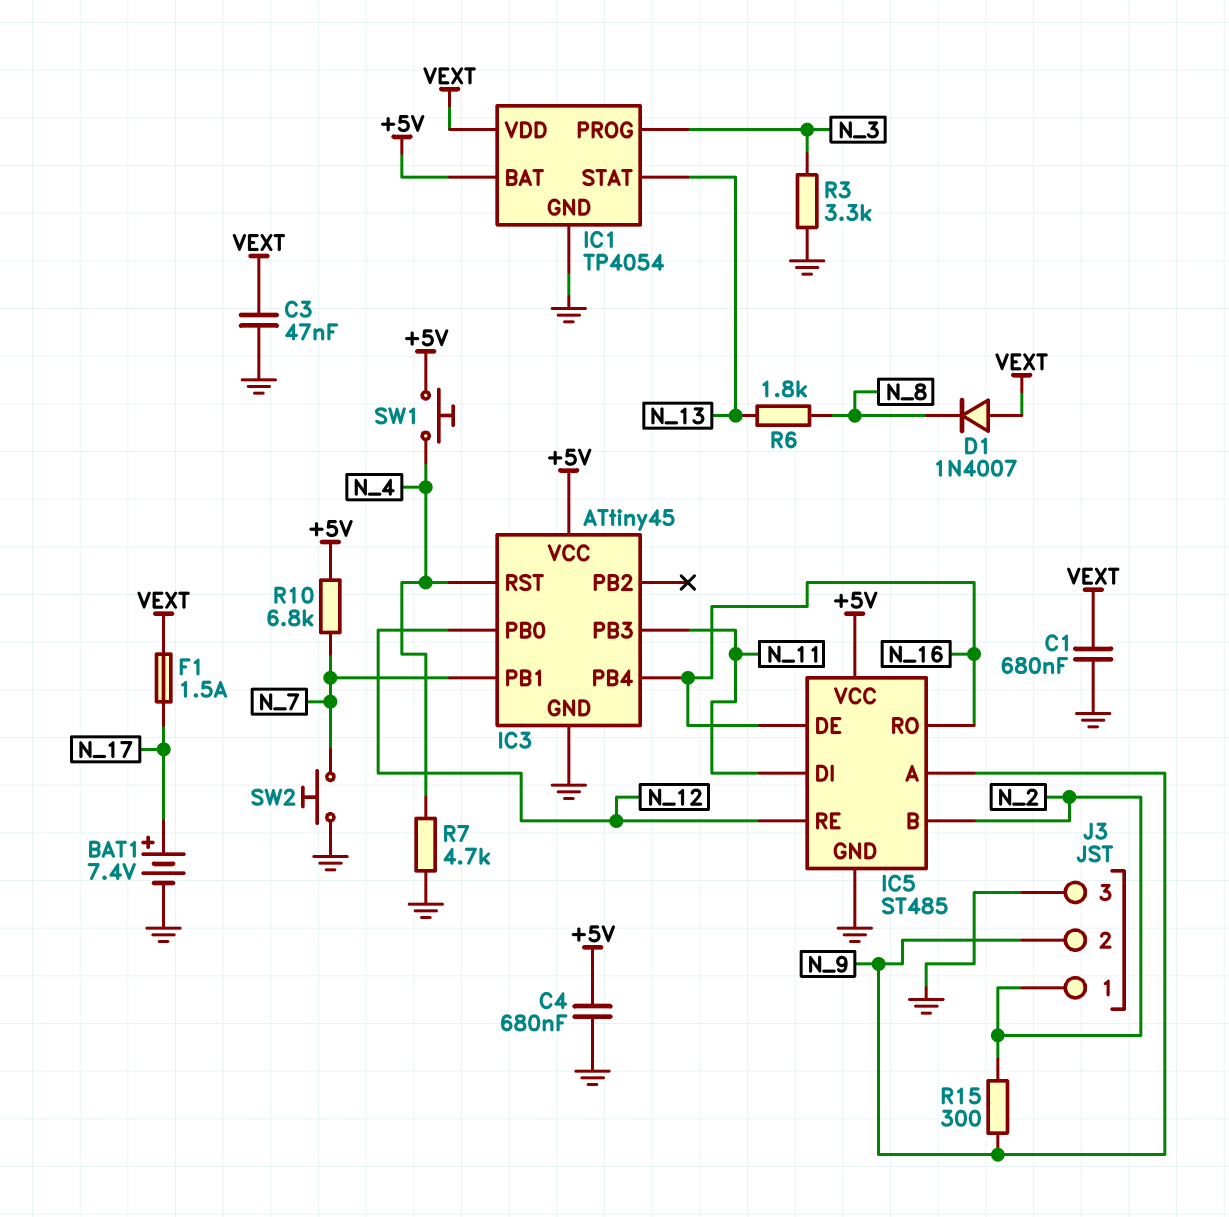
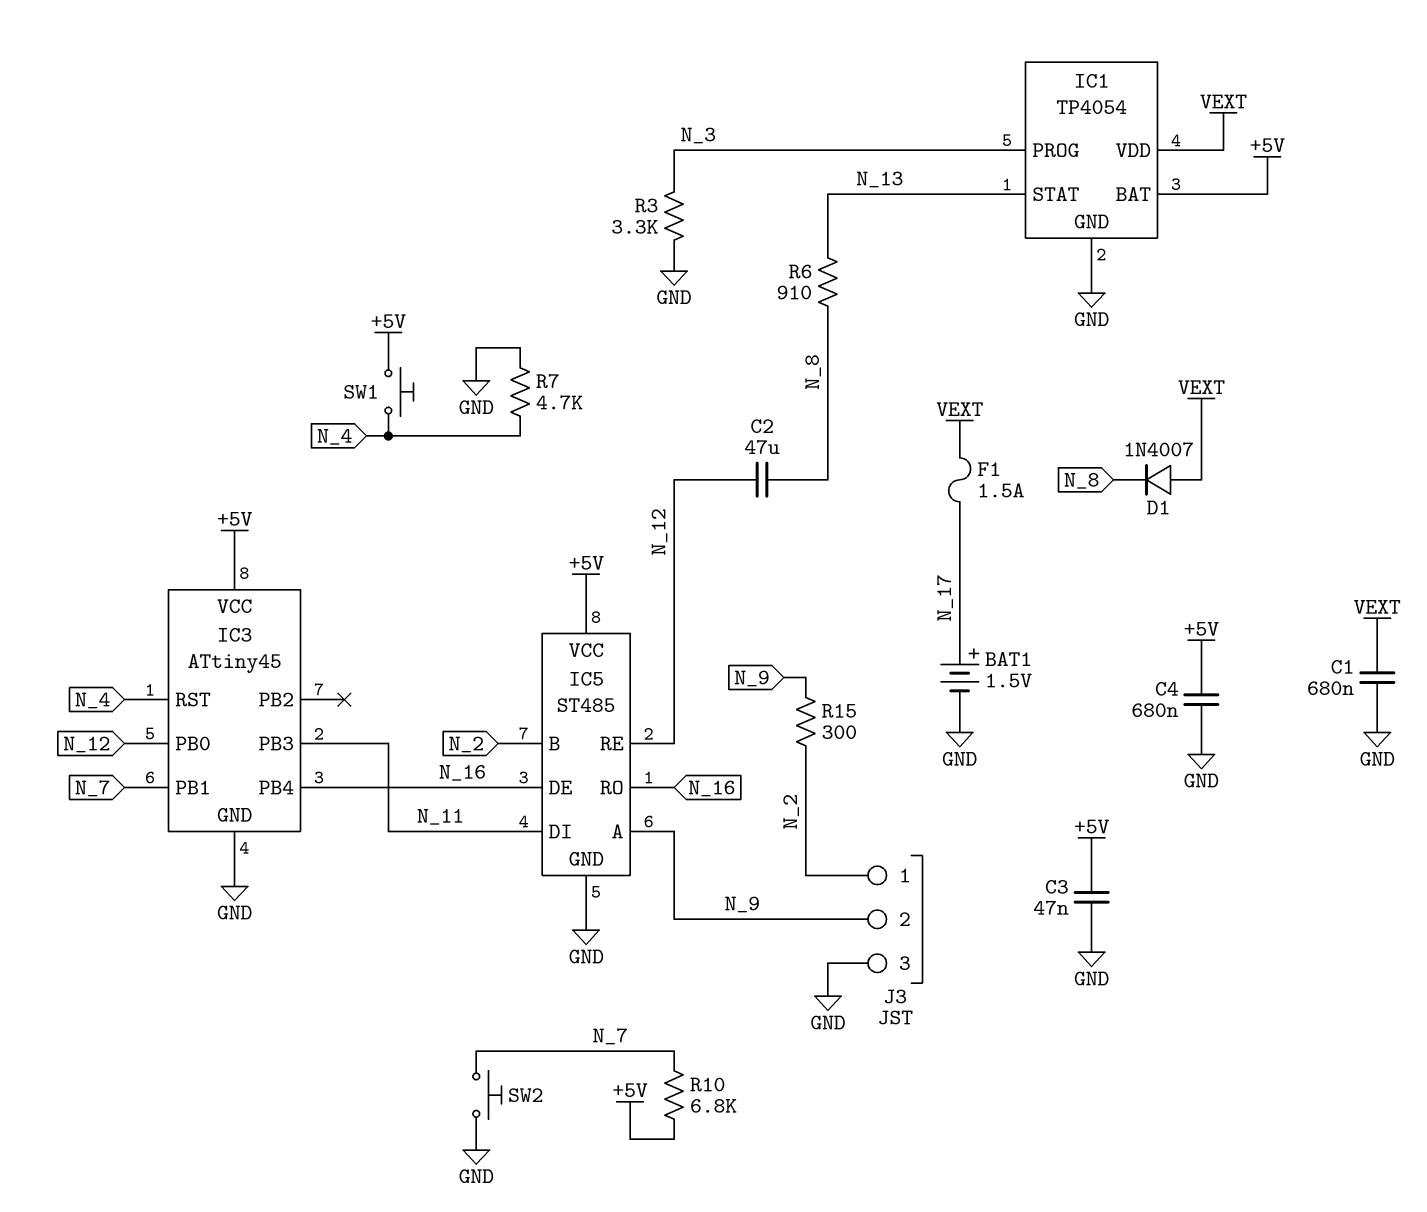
BAT1: 7.4V (plus N_17, minus GND) -> 1.5V (plus N_17, minus GND)
C2: none -> 47uF (N_8, N_12)
C3: 47nF (GND, VEXT) -> 47nF (+5V, GND)
R6: 1.8k (N_8, N_13) -> 910 (N_8, N_13)

